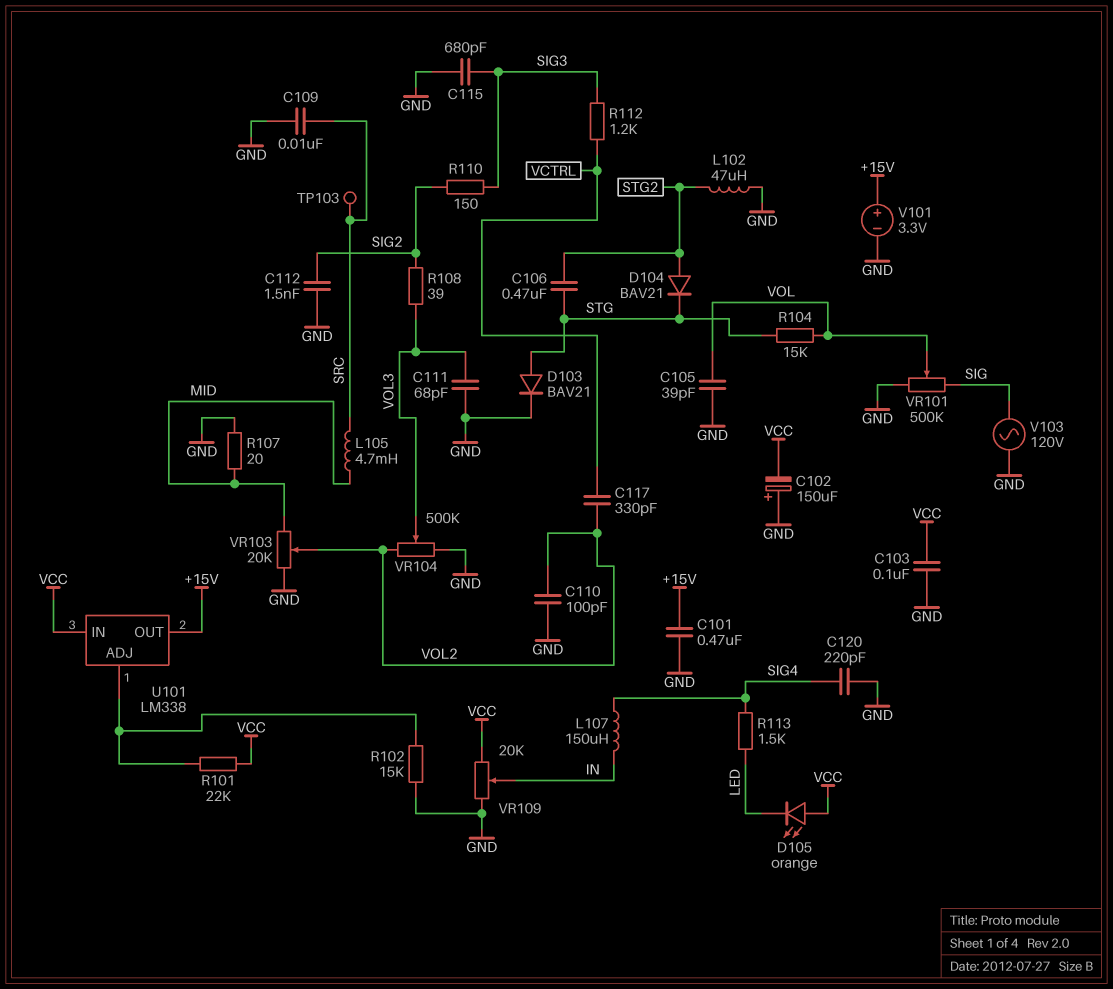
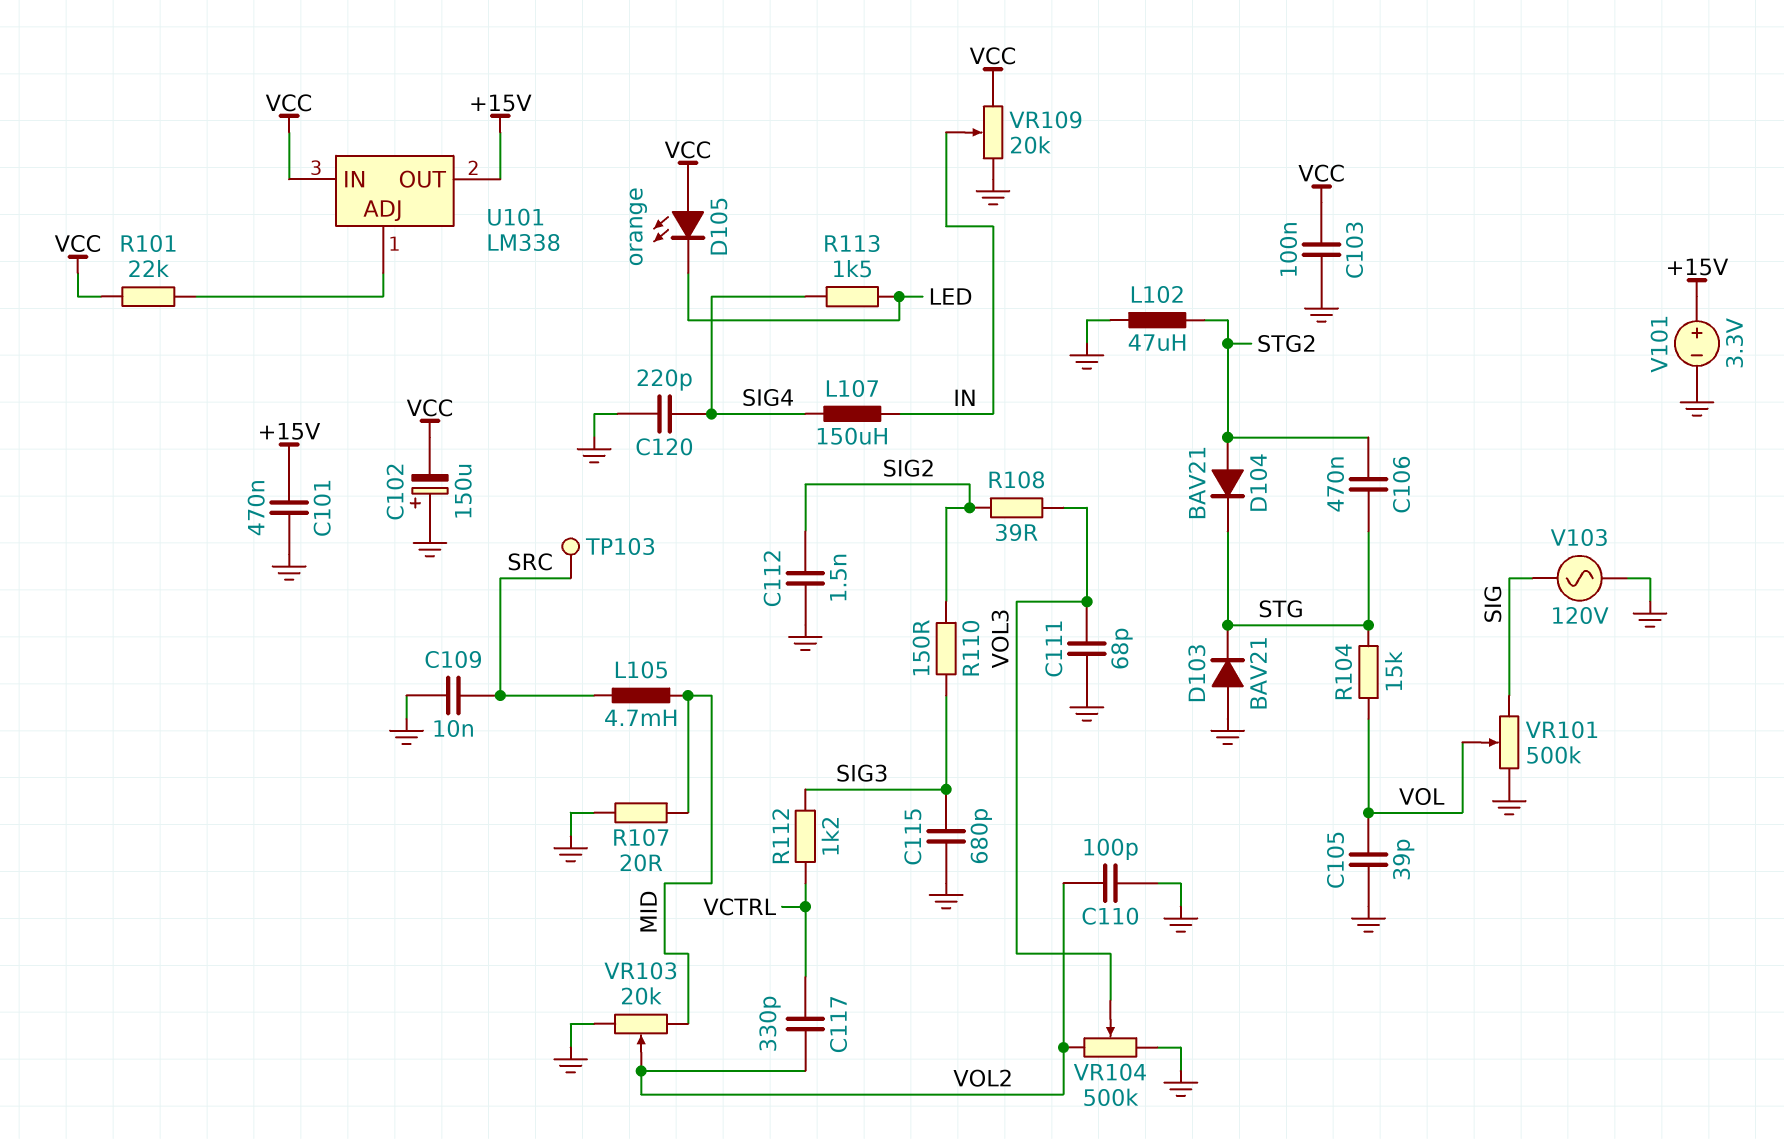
D103: diode BAV21 (A STG, K GND) -> diode BAV21 (A GND, K STG)
R102: 15k (GND, U101/ADJ) -> none

